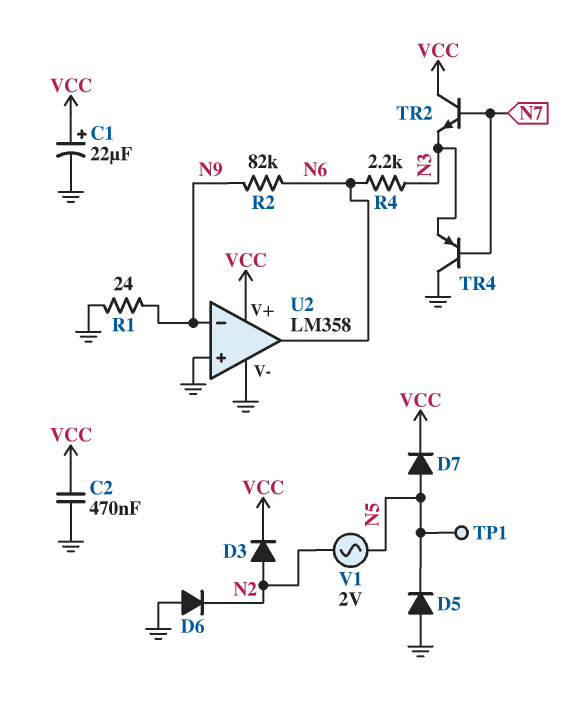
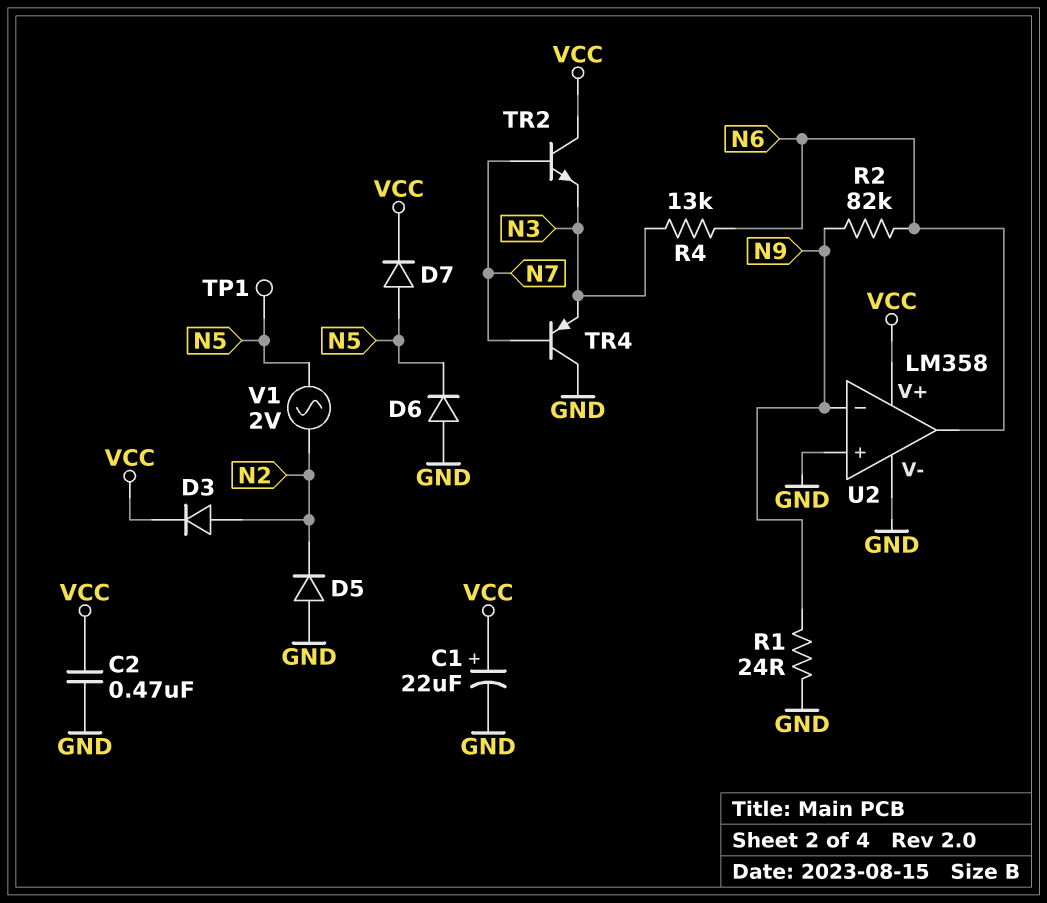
D5: diode (A GND, K N5) -> diode (A GND, K N2)
D6: diode (A GND, K N2) -> diode (A GND, K N5)
R4: 2.2k (N3, N6) -> 13k (N3, N6)

